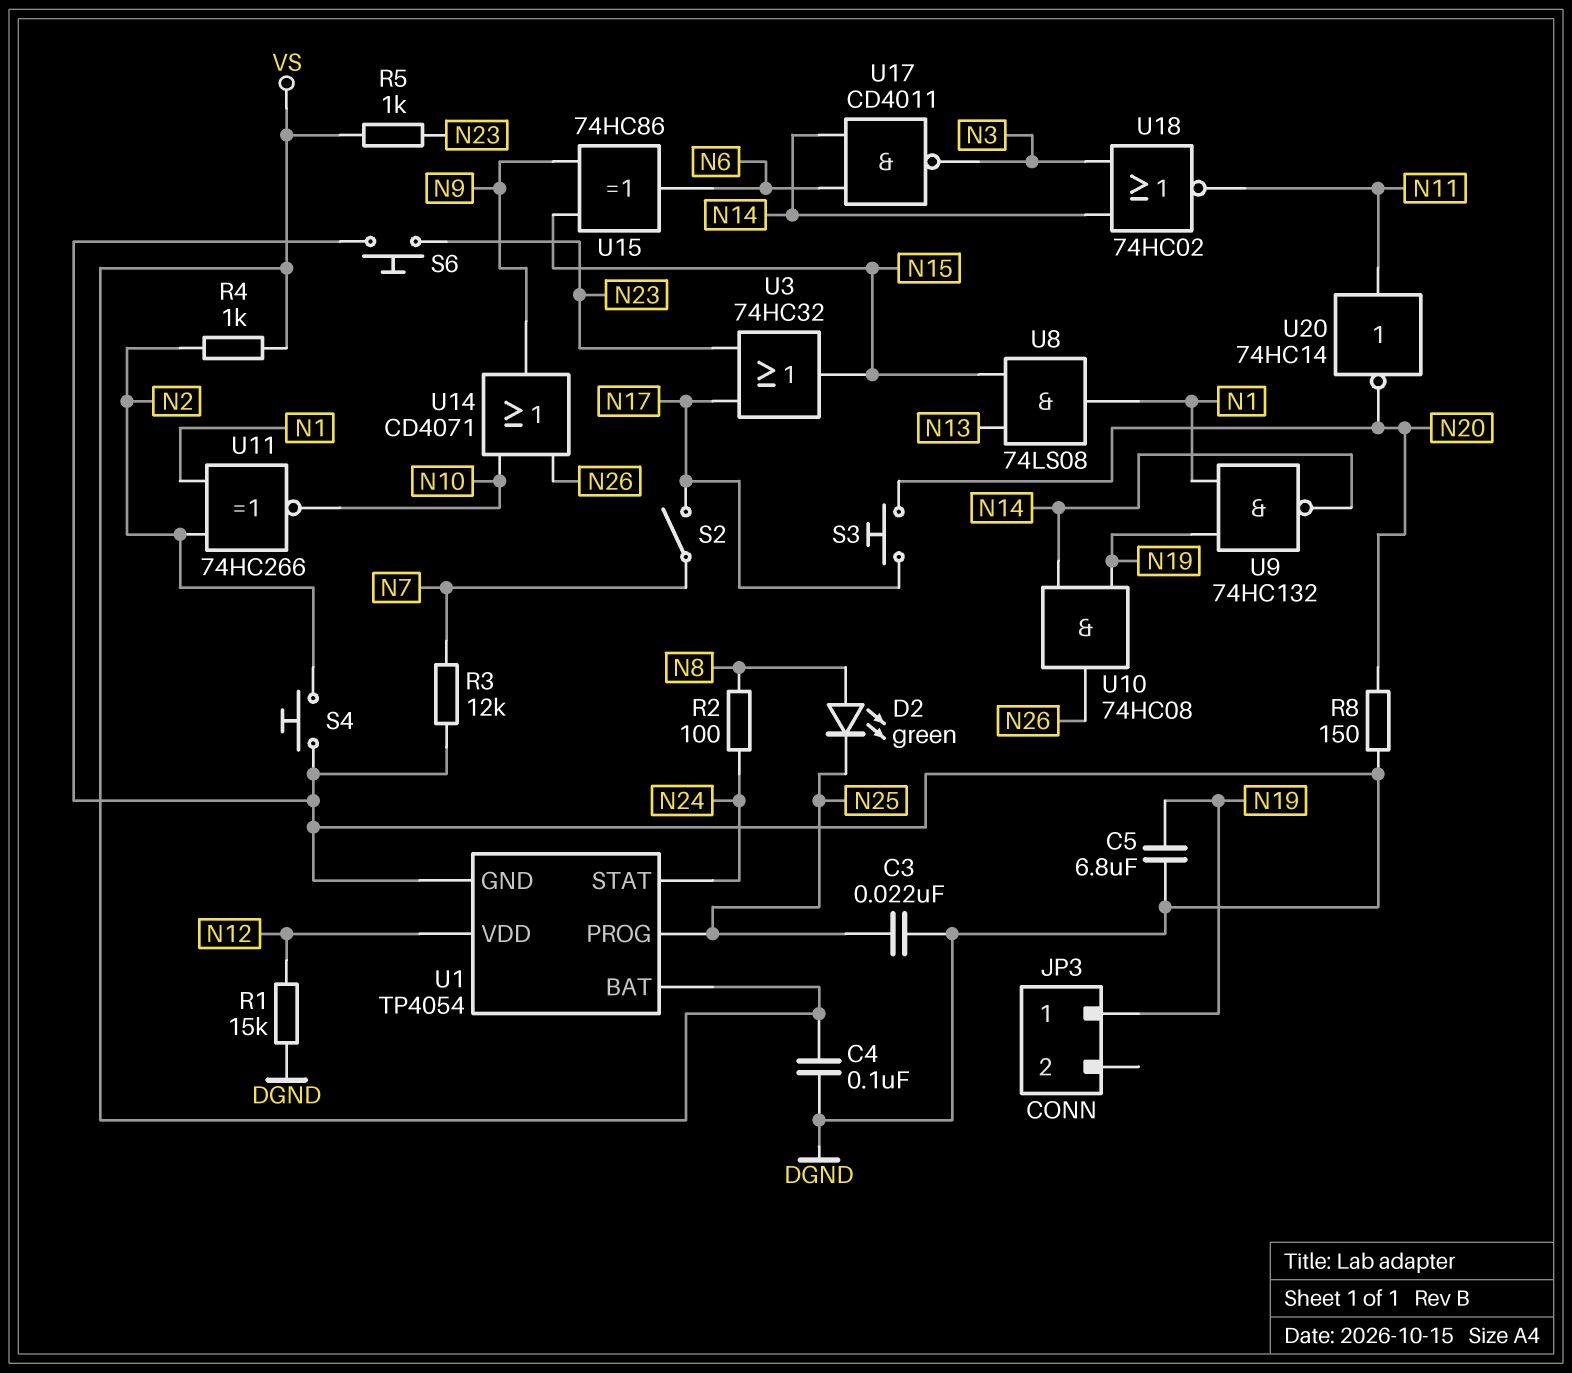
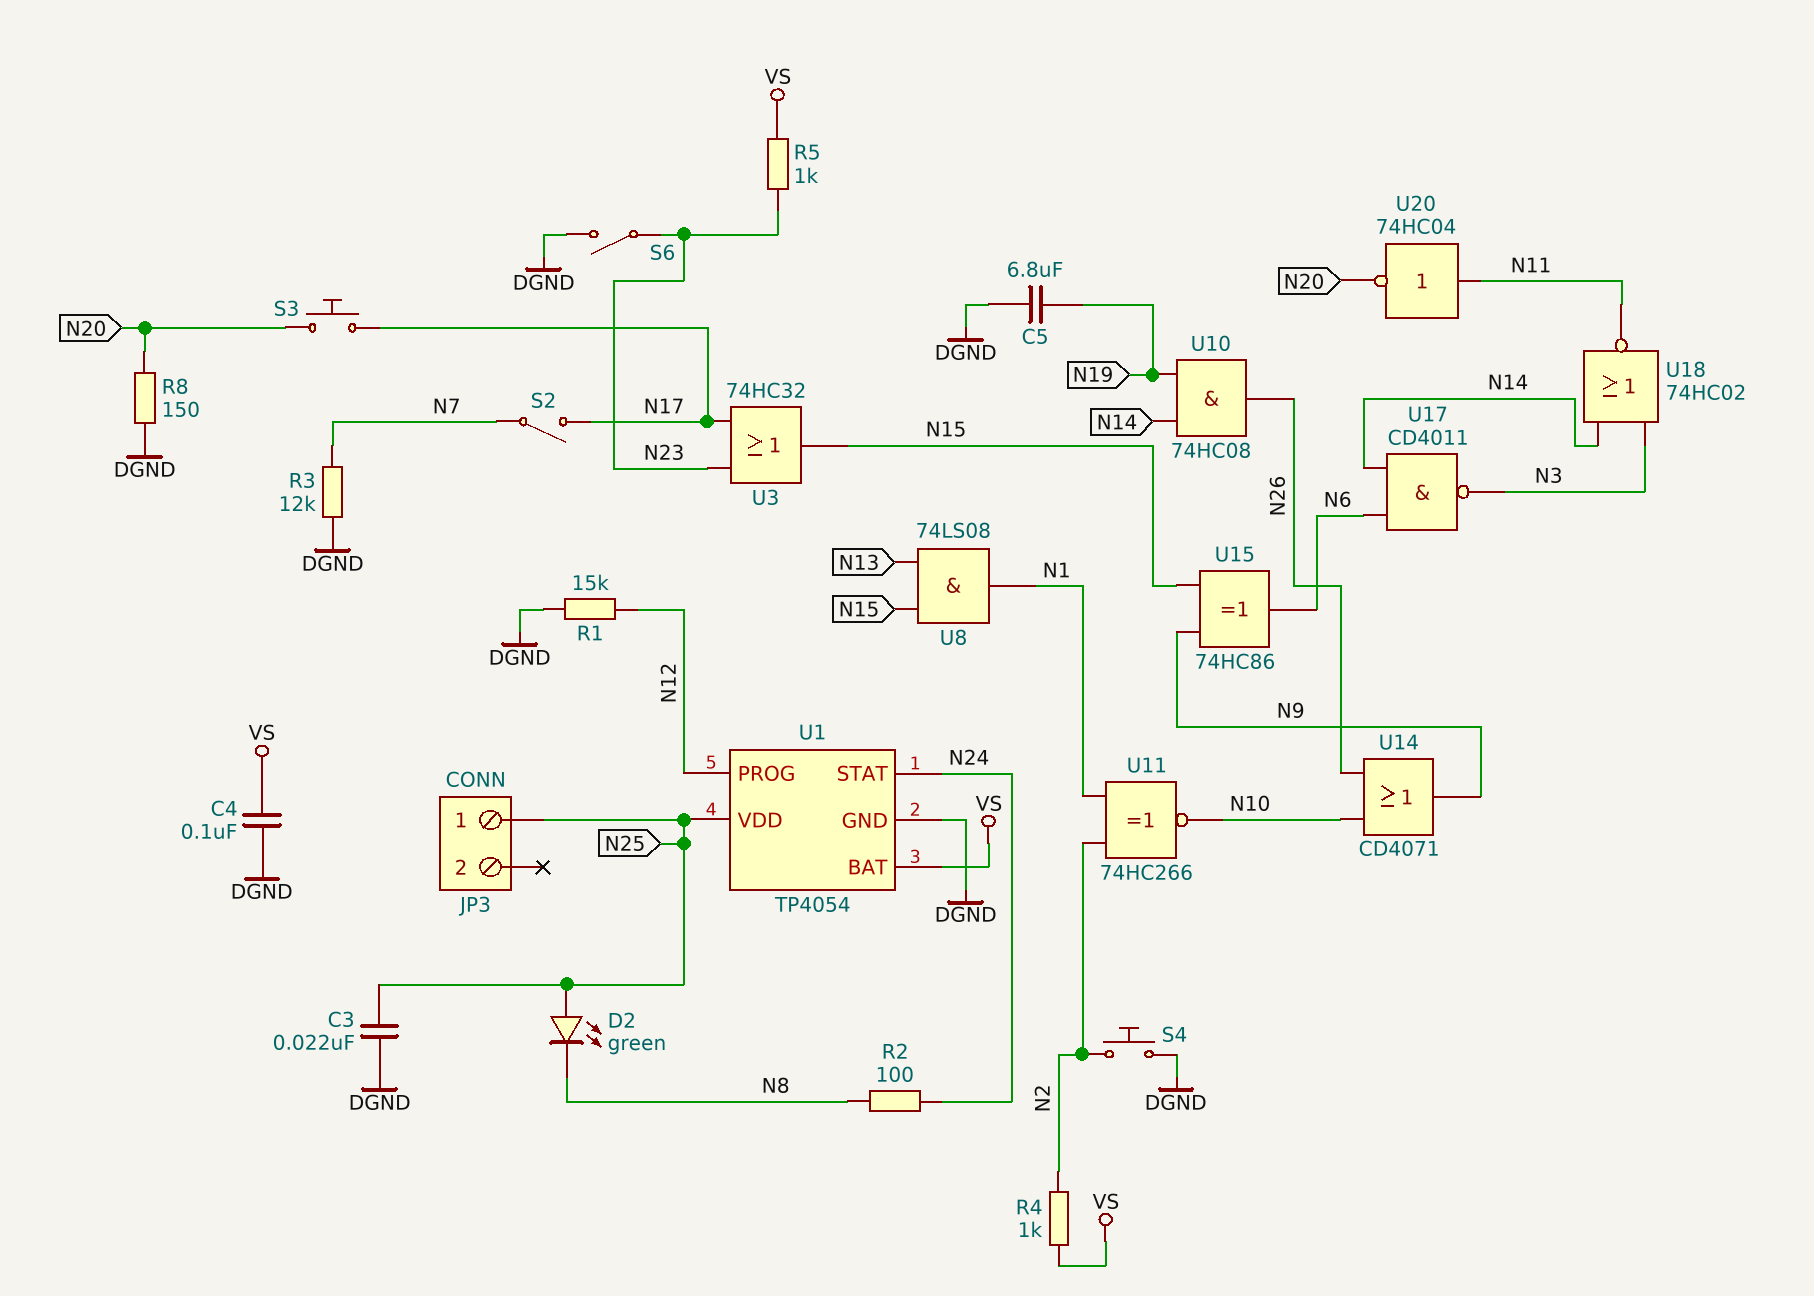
D2: LED green (A N8, K N25) -> LED green (A N25, K N8)
JP3 pin 1: N19 -> N25
S6: button (DGND, N23) -> switch (DGND, N23)
U1 pin PROG: N25 -> N12
U1 pin VDD: N12 -> N25
U9: NAND 74HC132 (in N1, in N19, out N14) -> none
U20: NOT 74HC14 (in N11, out N20) -> NOT 74HC04 (in N11, out N20)

